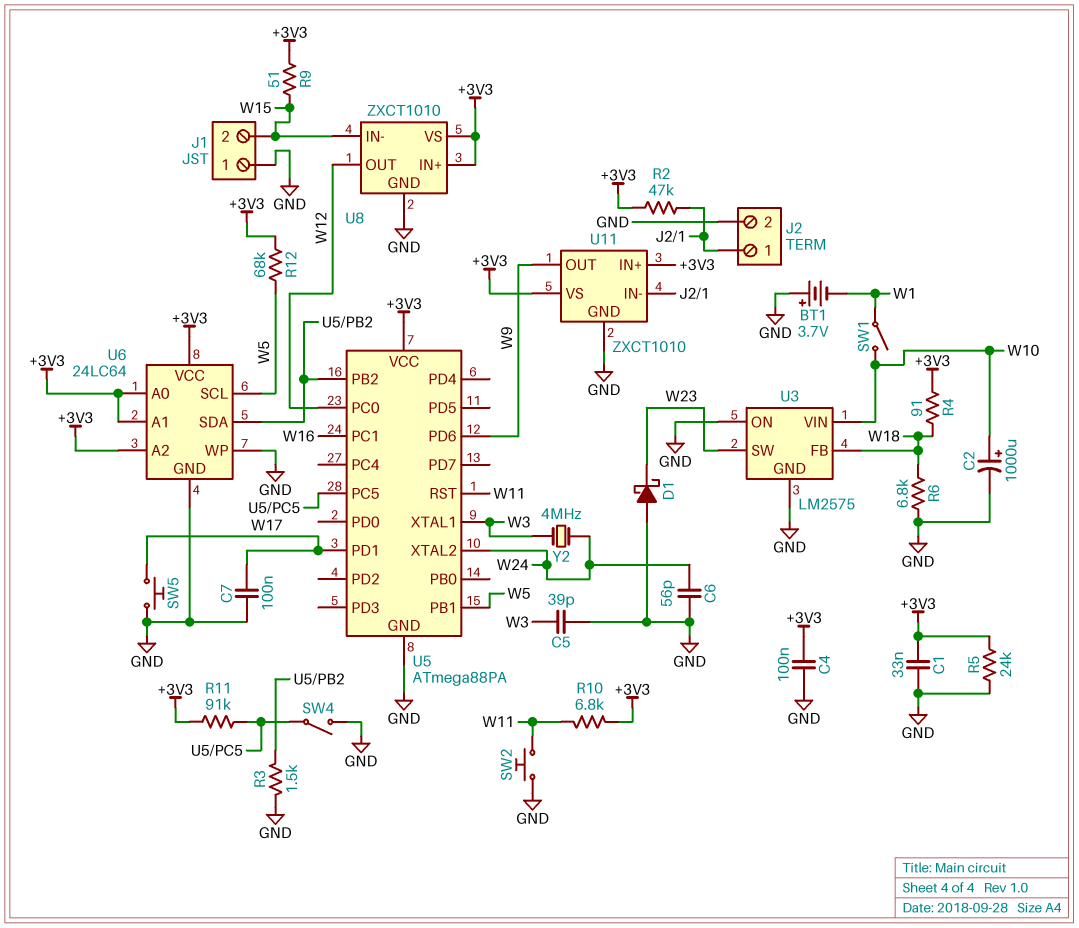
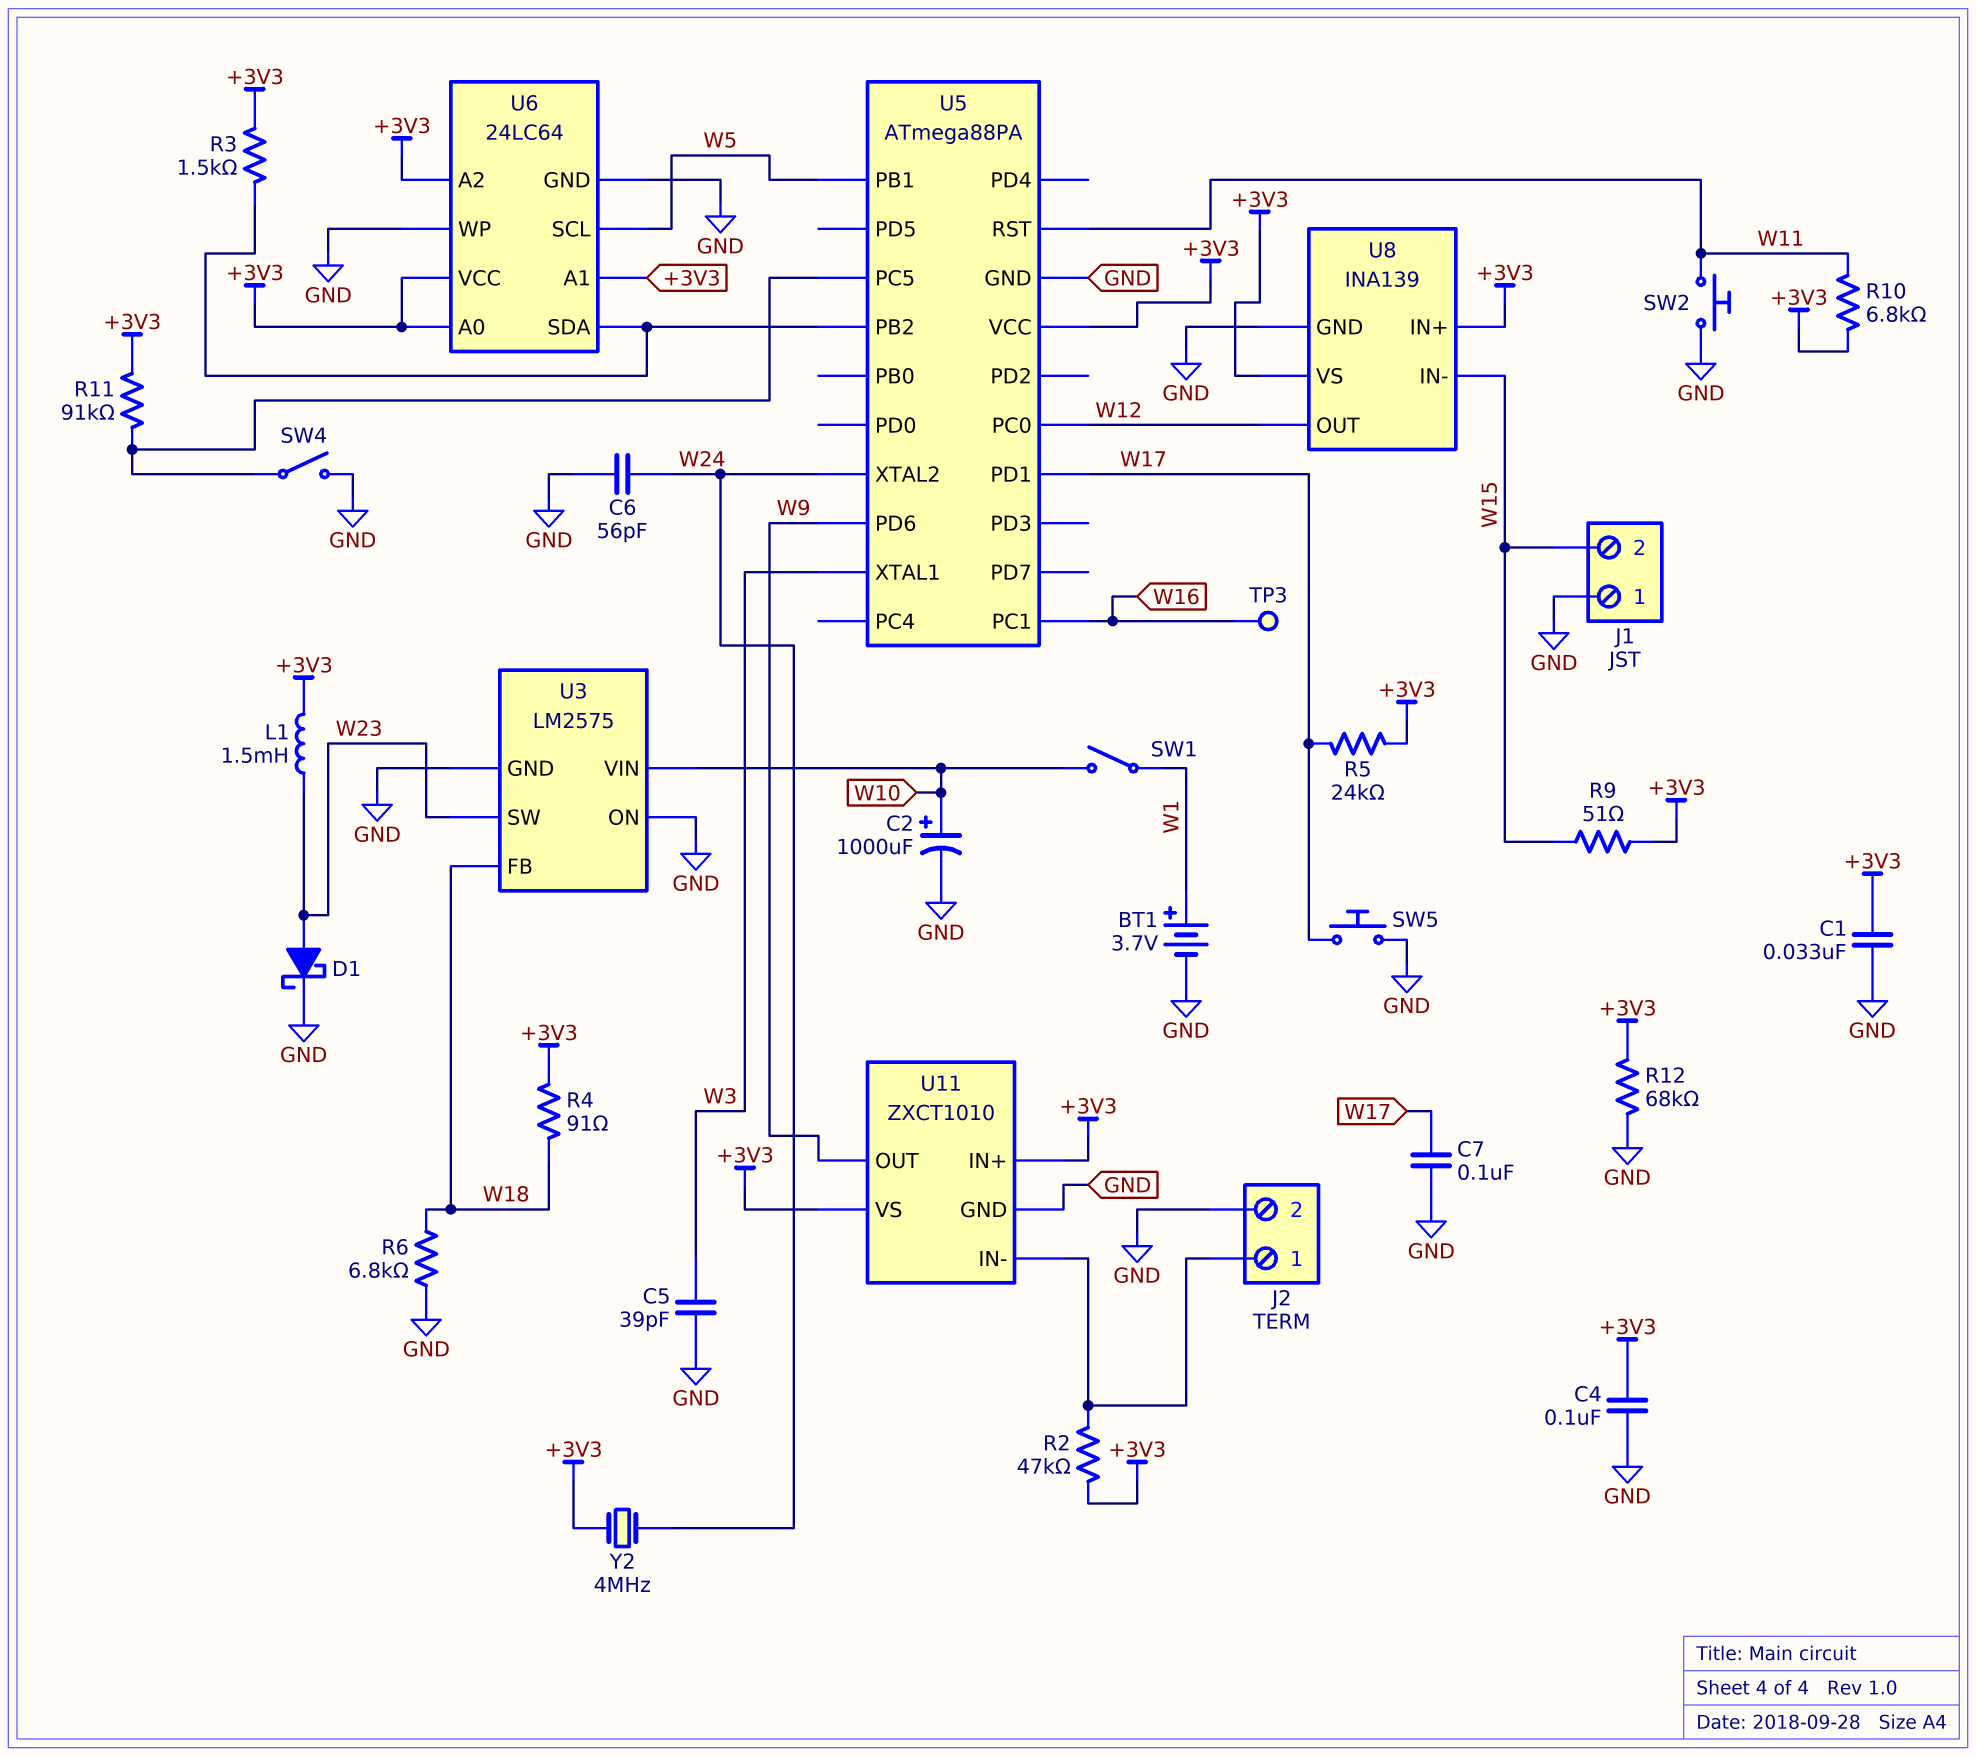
BT1: 3.7V (plus GND, minus W1) -> 3.7V (plus W1, minus GND)
D1: schottky (A GND, K W23) -> schottky (A W23, K GND)
L1: none -> 1.5mH (+3V3, W23)
R3: 1.5k (GND, U5/PB2) -> 1.5k (+3V3, U5/PB2)
R5: 24k (+3V3, GND) -> 24k (+3V3, W17)
R12: 68k (+3V3, W5) -> 68k (+3V3, GND)
TP3: none -> test point (W16)
U8: ZXCT1010 -> INA139
Y2: 4MHz (W3, W24) -> 4MHz (+3V3, W24)

